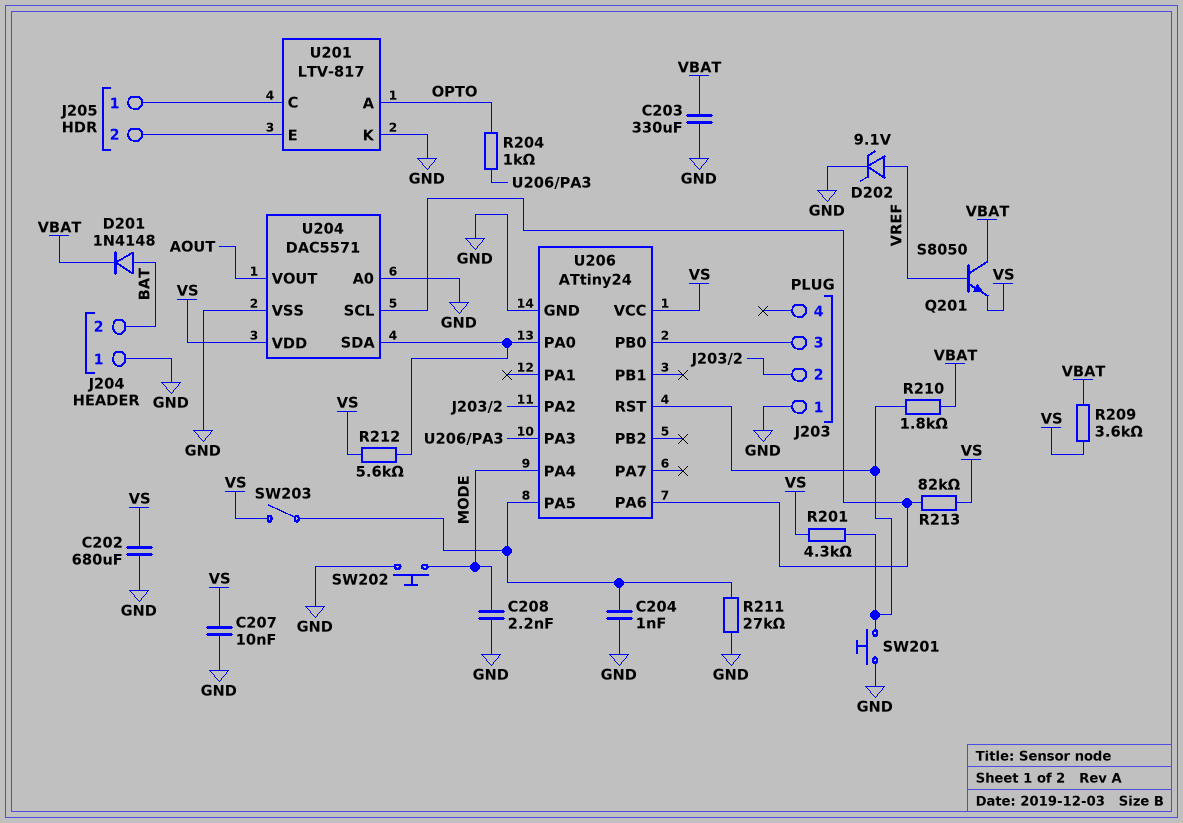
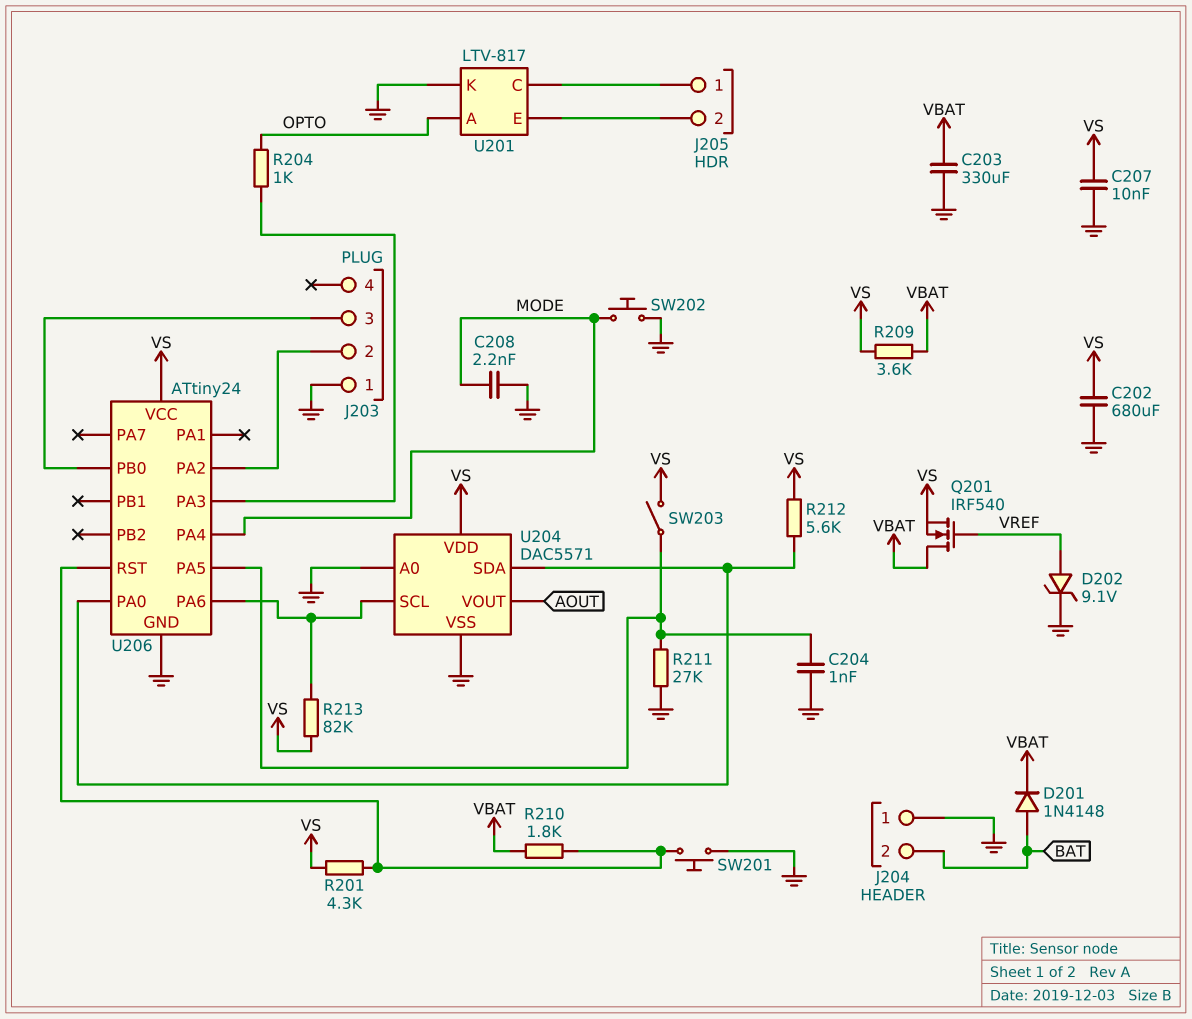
Q201: NPN S8050 (B VREF, C VBAT, E VS) -> NMOS IRF540 (G VREF, D VBAT, S VS)

